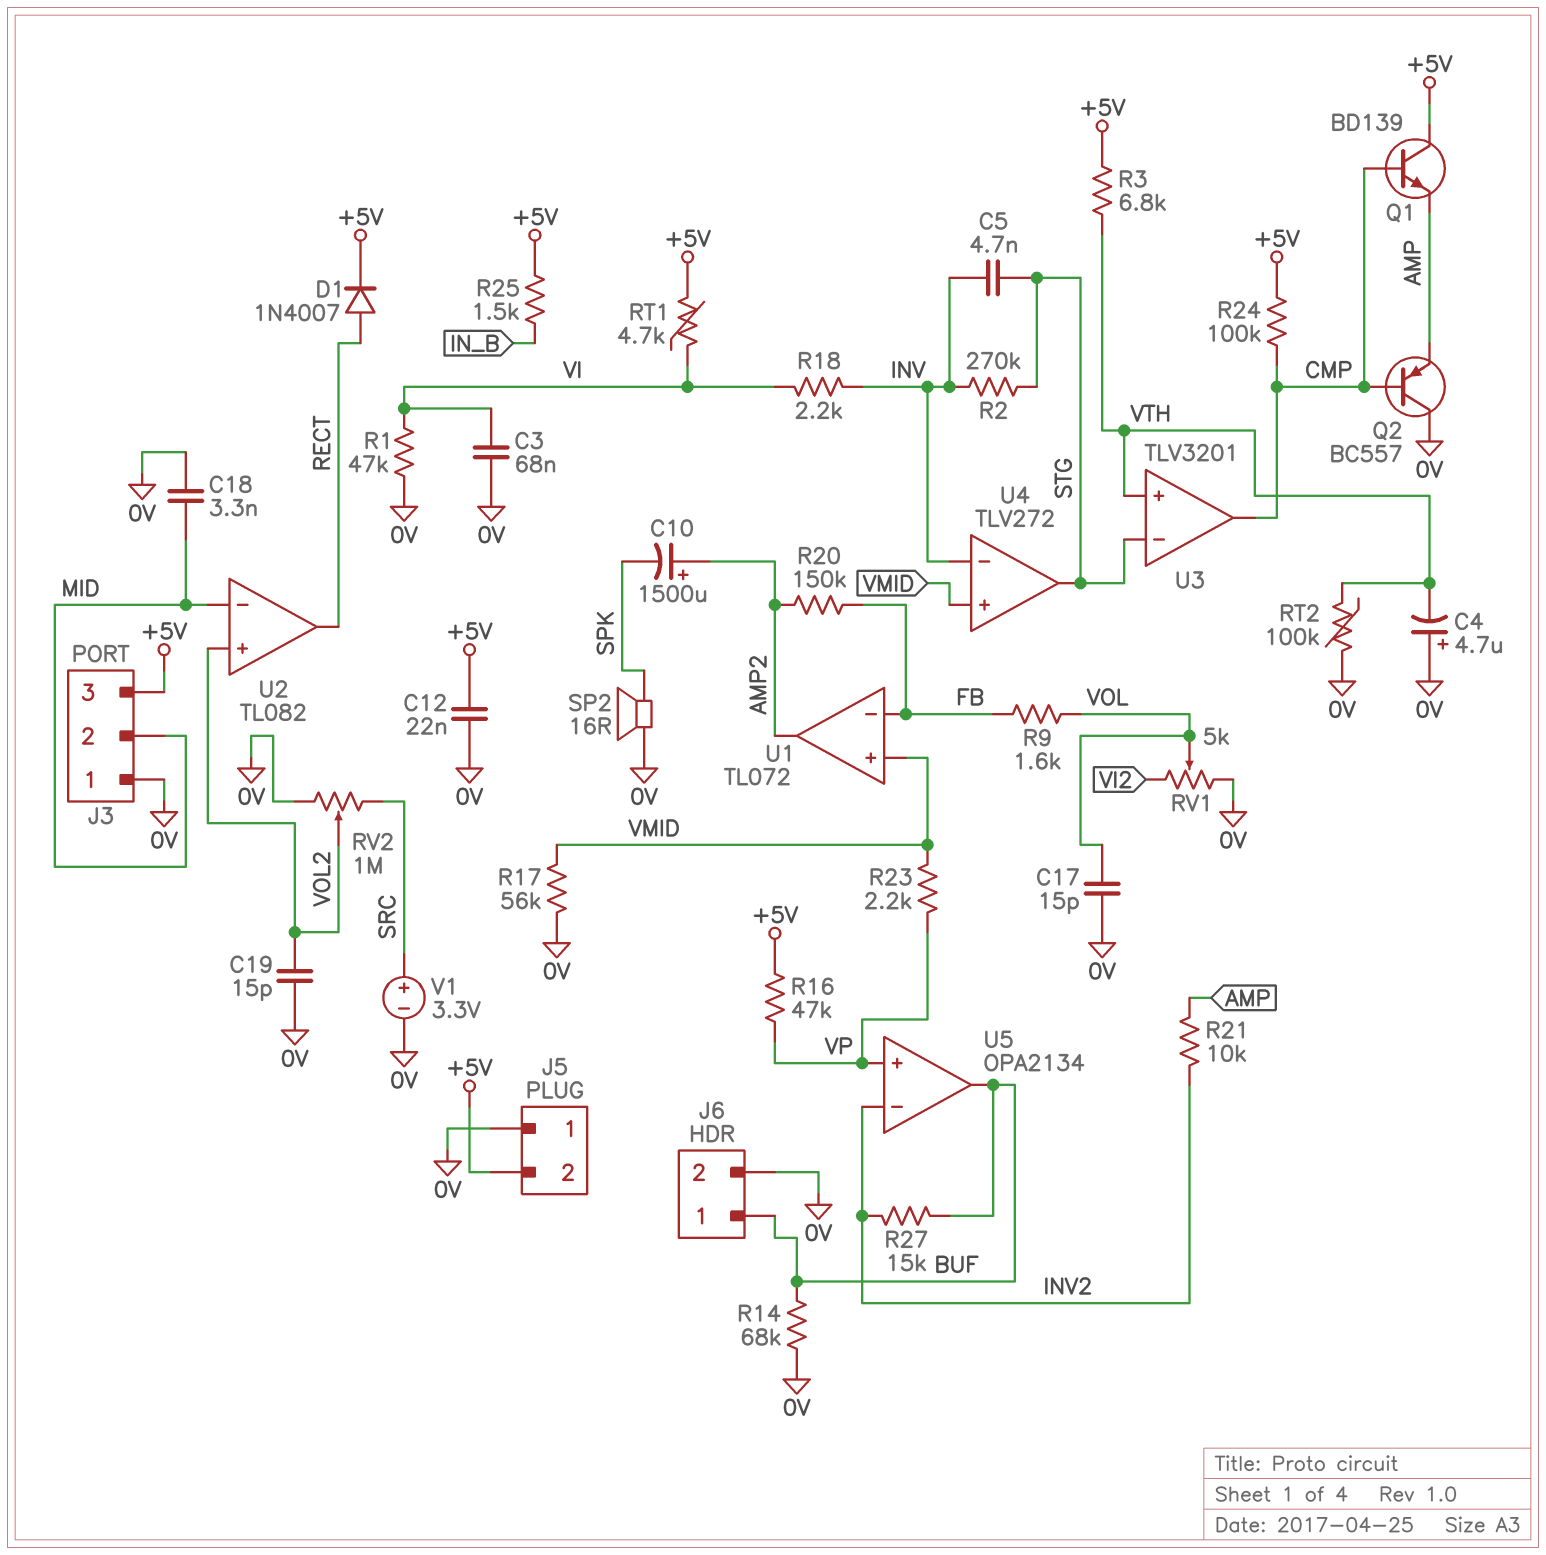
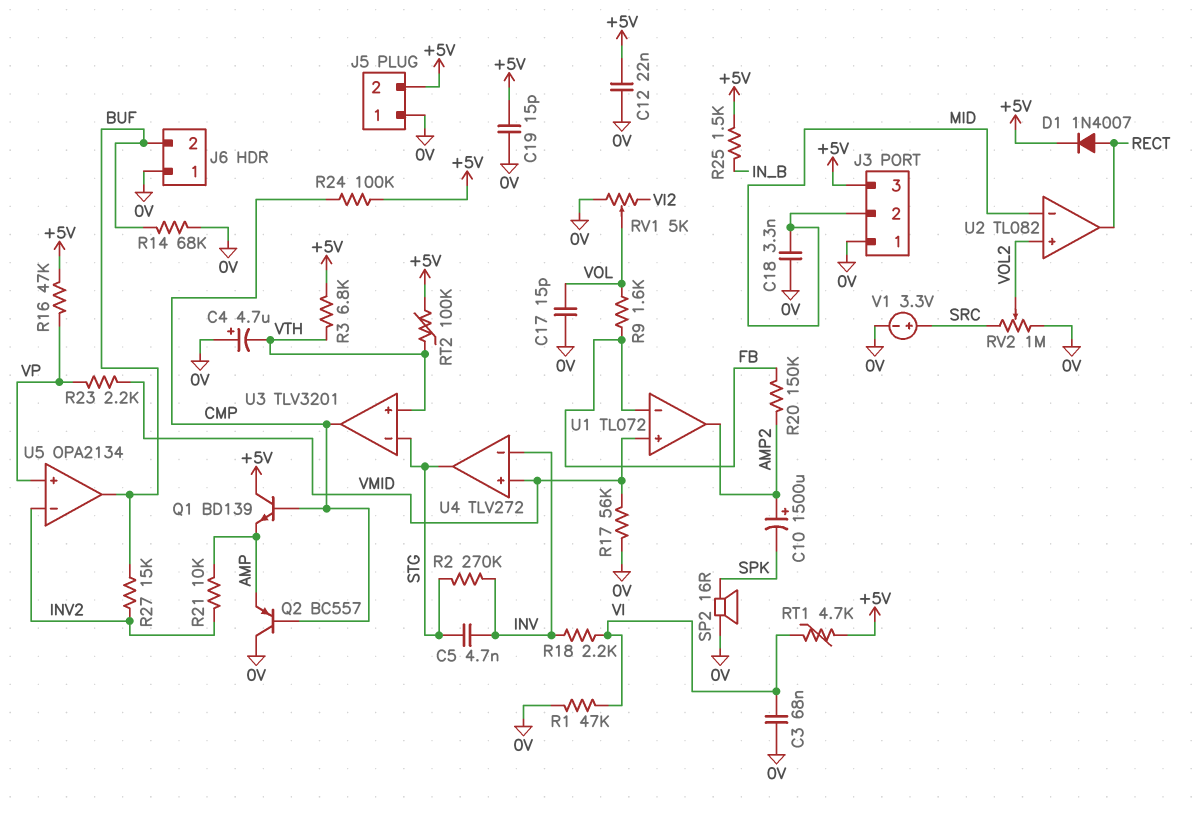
C19: 15pF (0V, VOL2) -> 15pF (+5V, 0V)
J6 pin 1: BUF -> 0V
J6 pin 2: 0V -> BUF
RT2: 100k (0V, VTH) -> 100k (+5V, VTH)

